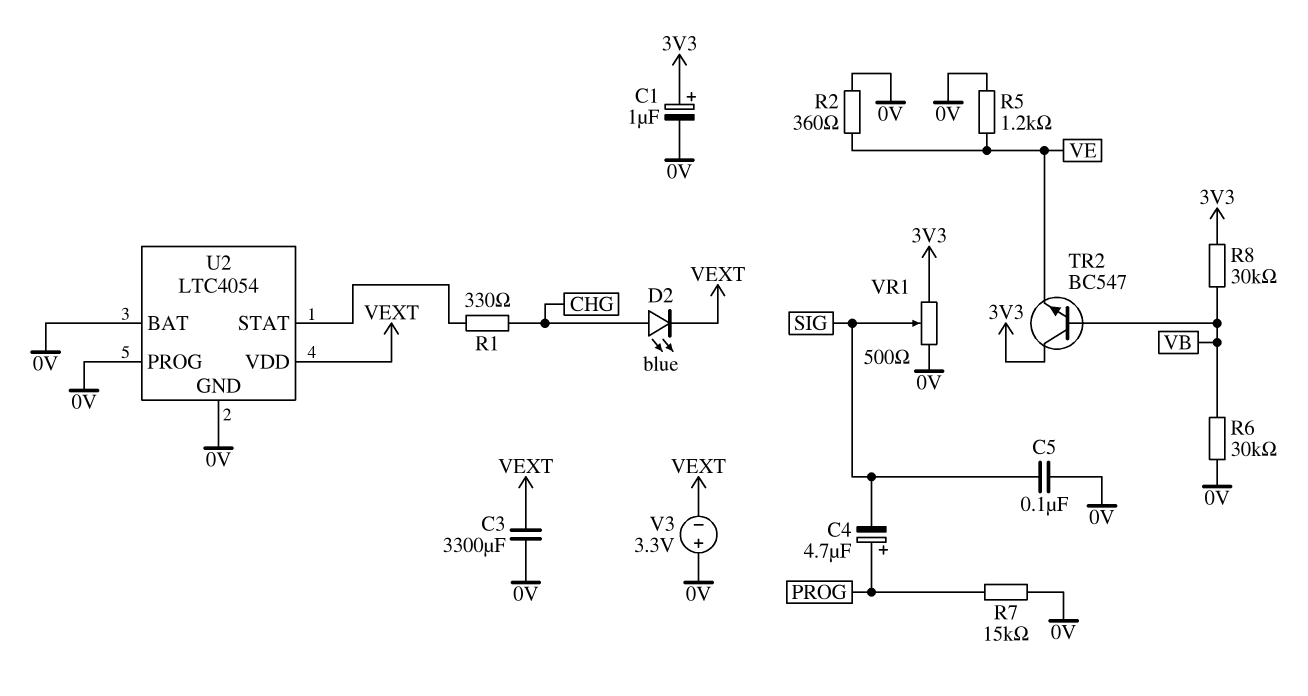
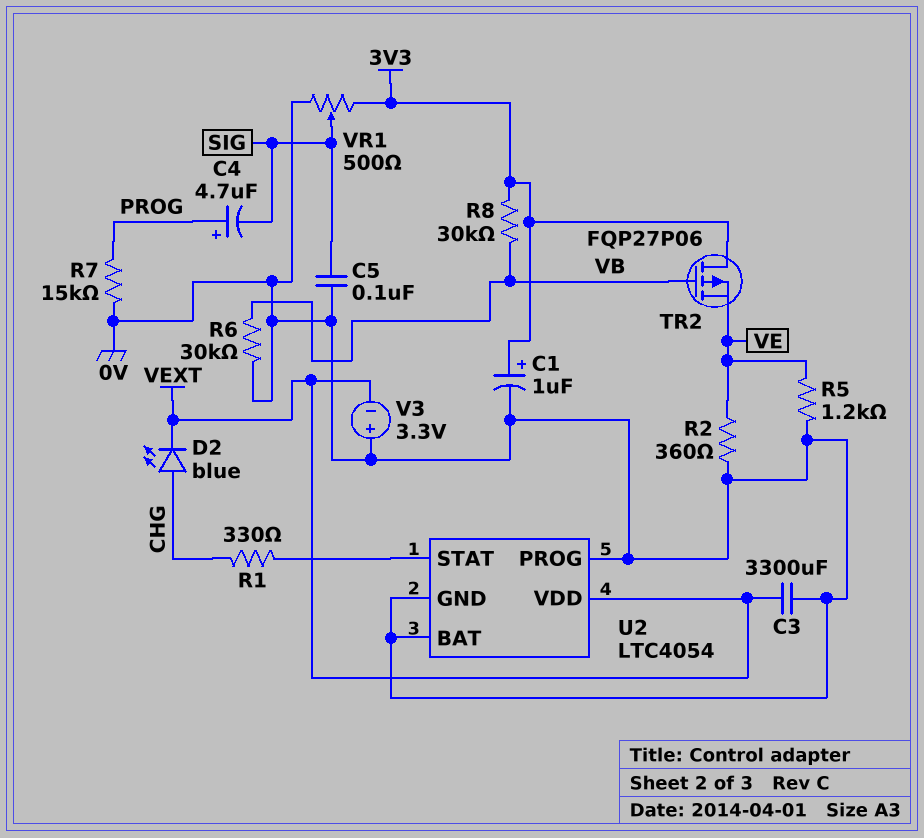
TR2: NPN BC547 (B VB, C 3V3, E VE) -> PMOS FQP27P06 (G VB, D 3V3, S VE)

